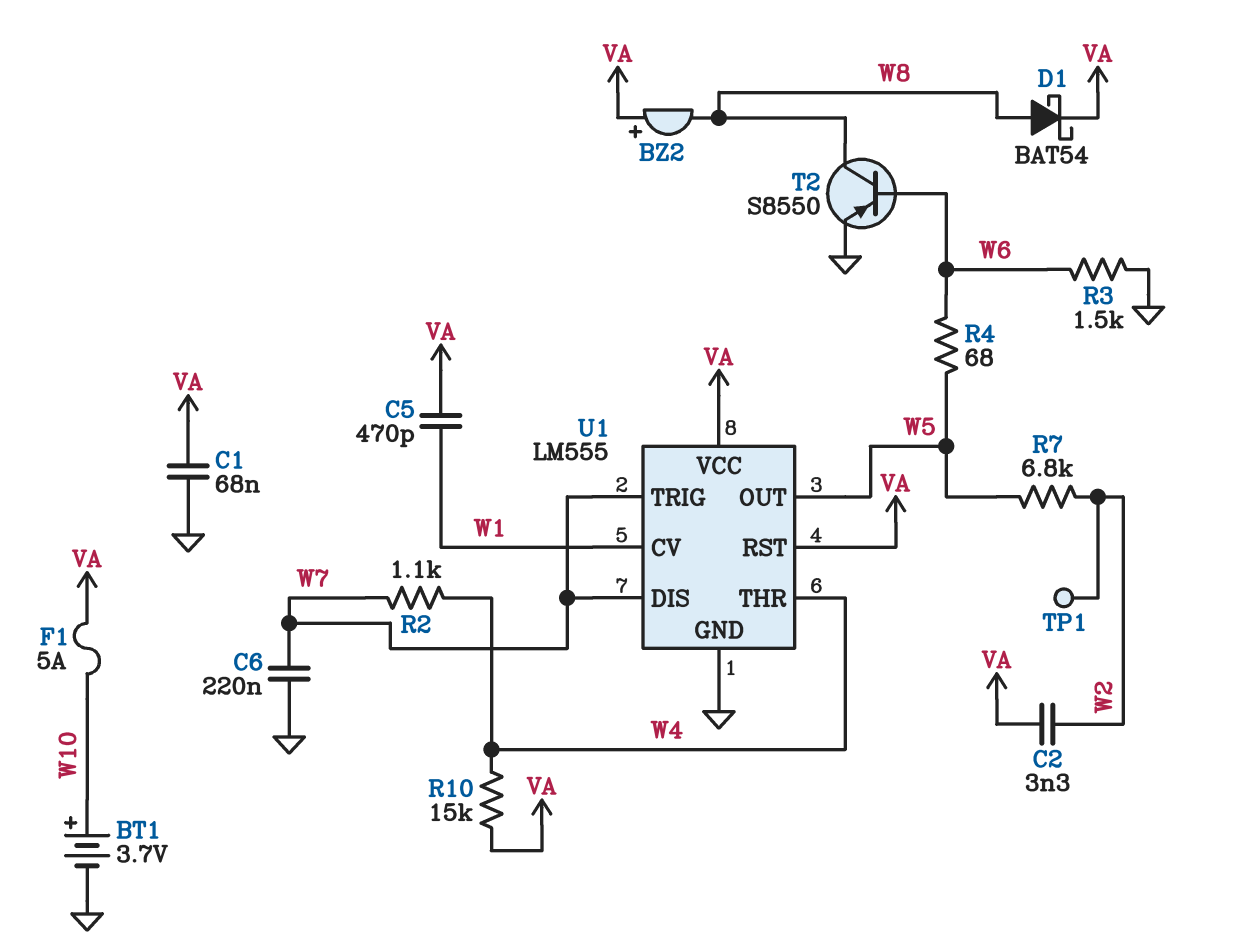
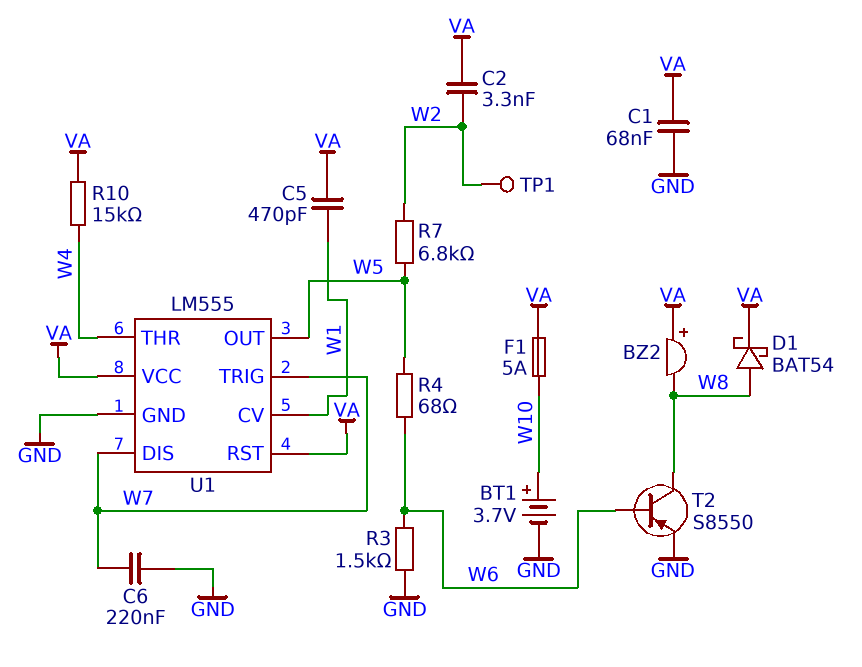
R2: 1.1k (W4, W7) -> none

